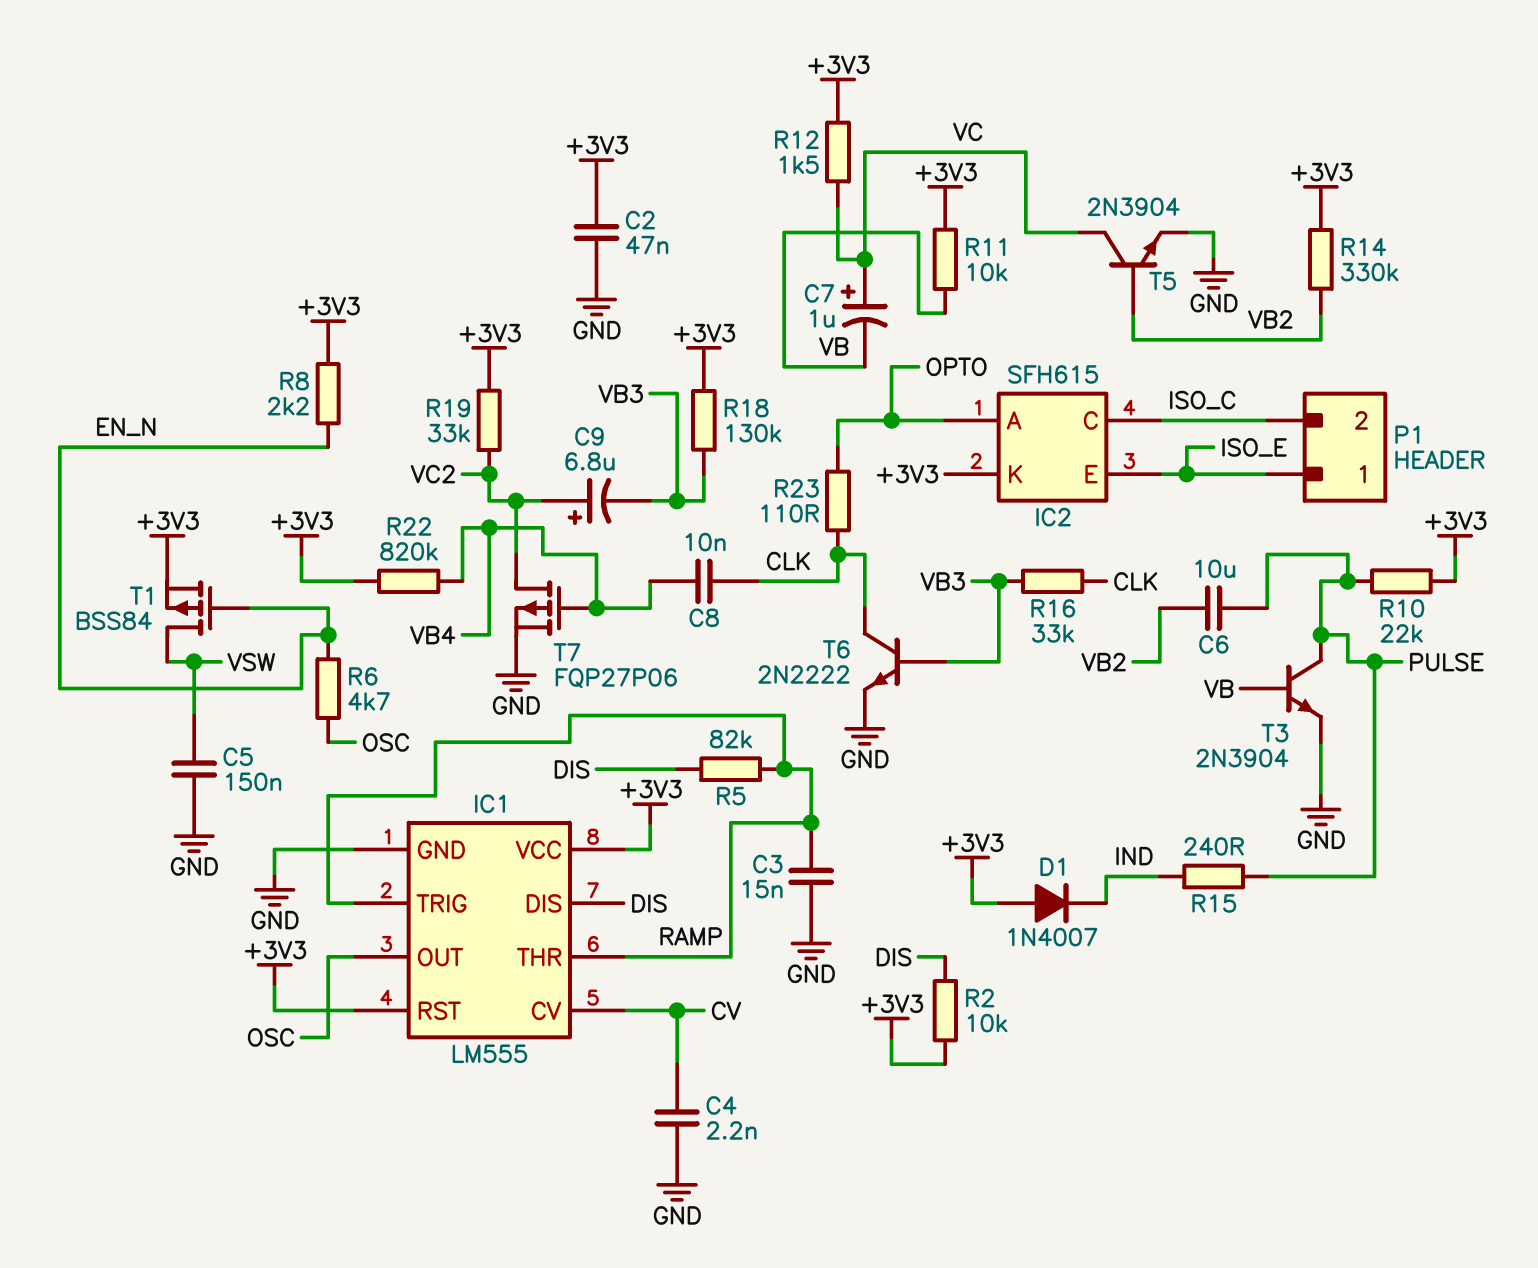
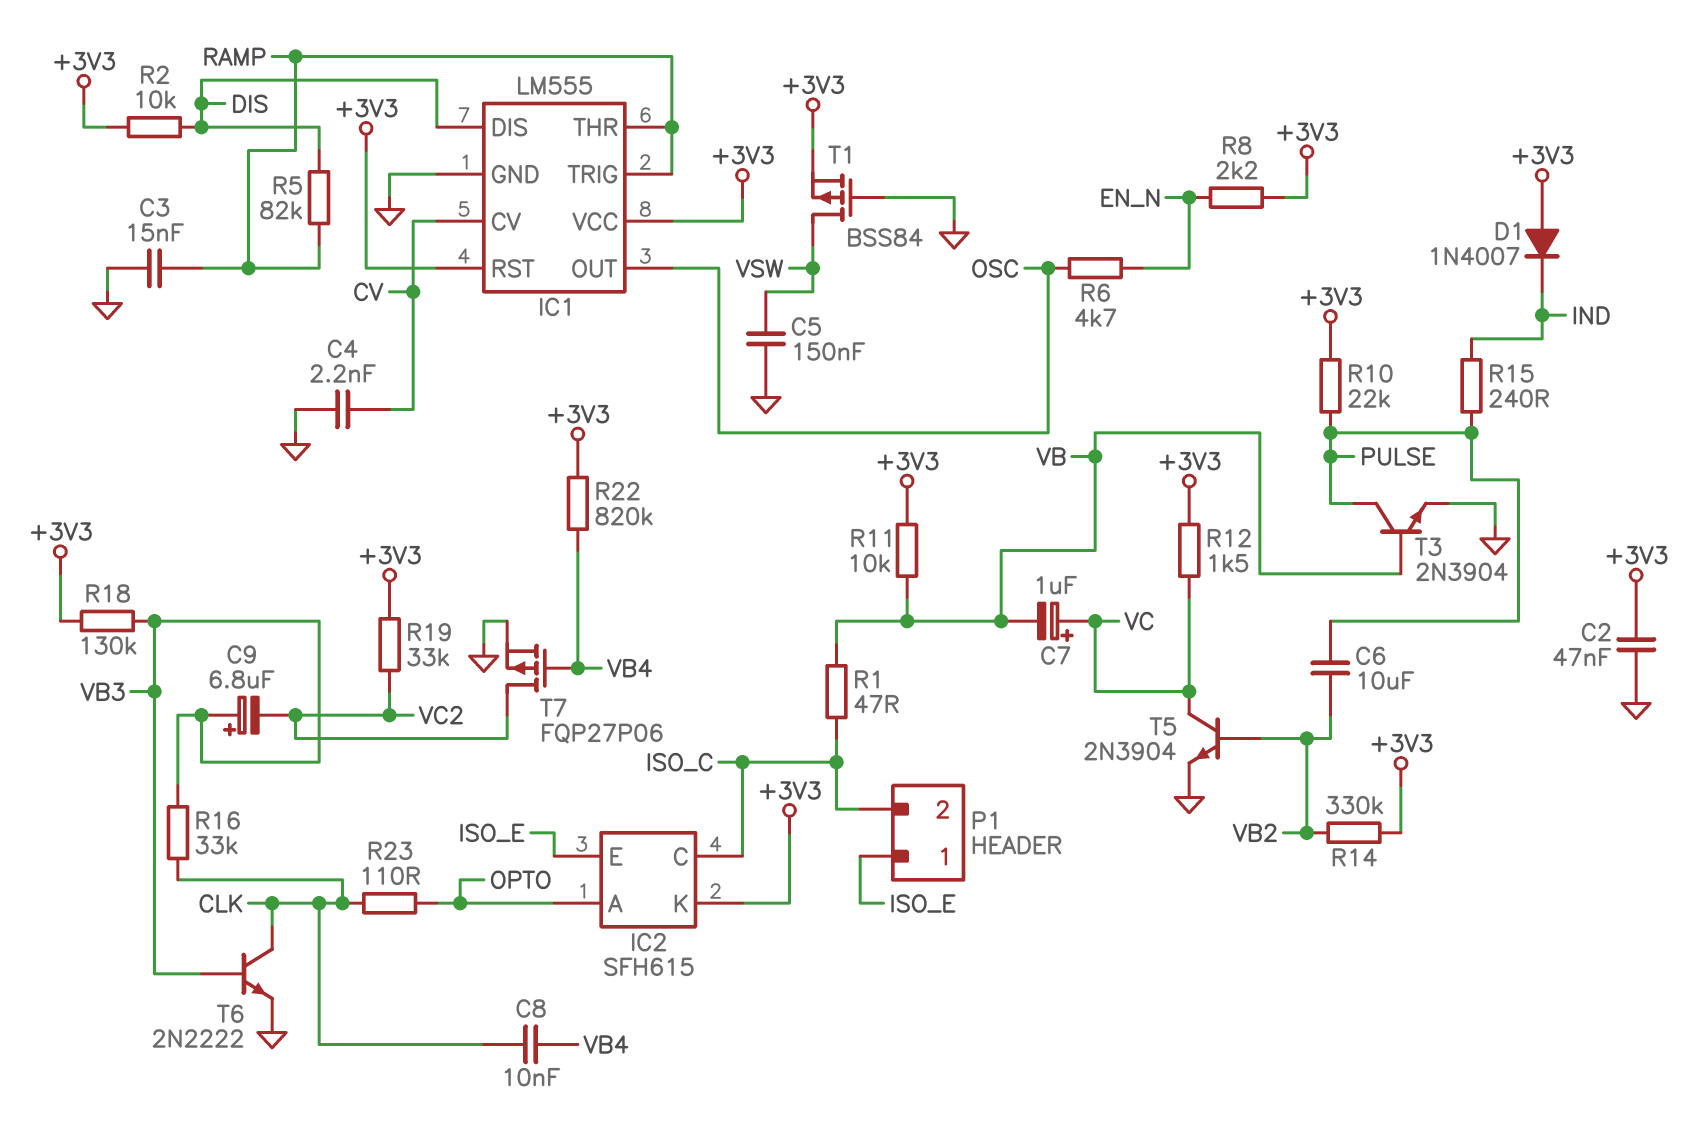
C9: 6.8uF (plus VC2, minus VB3) -> 6.8uF (plus VB3, minus VC2)
R1: none -> 47 (ISO_C, VB)
T1: PMOS BSS84 (G EN_N, D VSW, S +3V3) -> PMOS BSS84 (G GND, D VSW, S +3V3)

